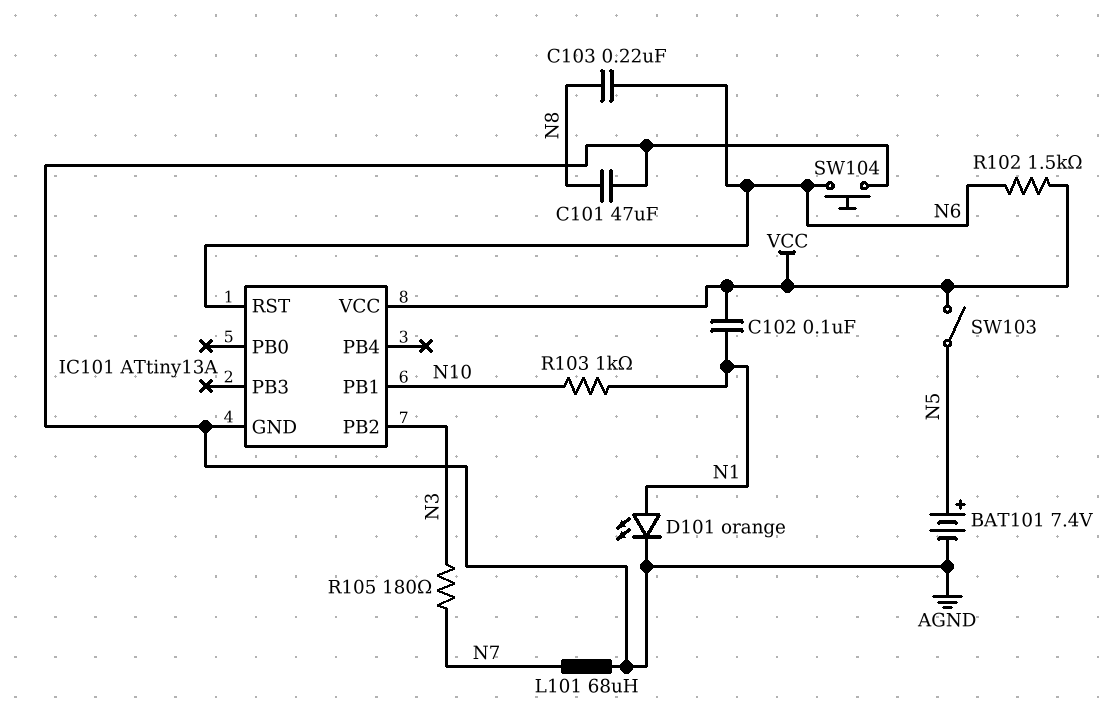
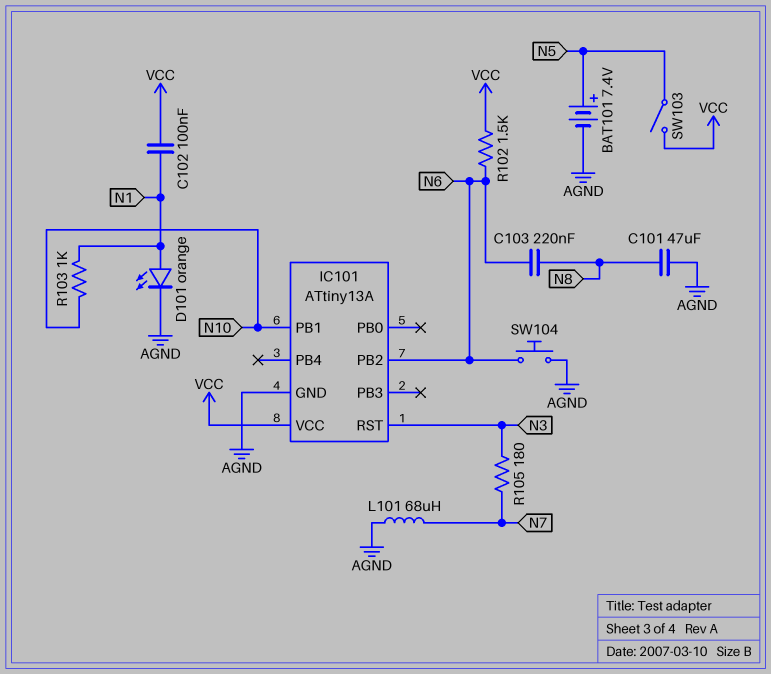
IC101 pin PB2: N3 -> N6
IC101 pin RST: N6 -> N3

